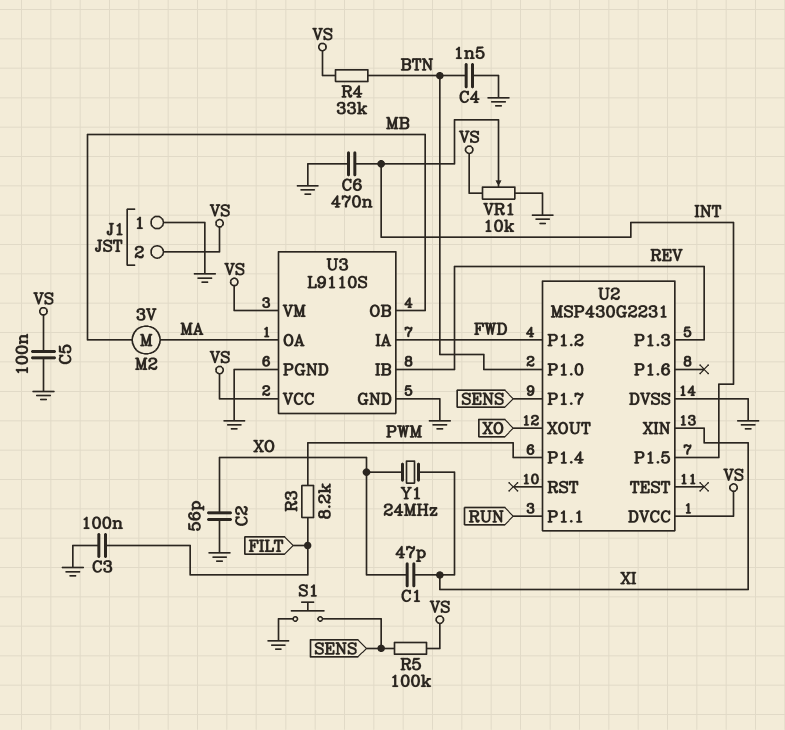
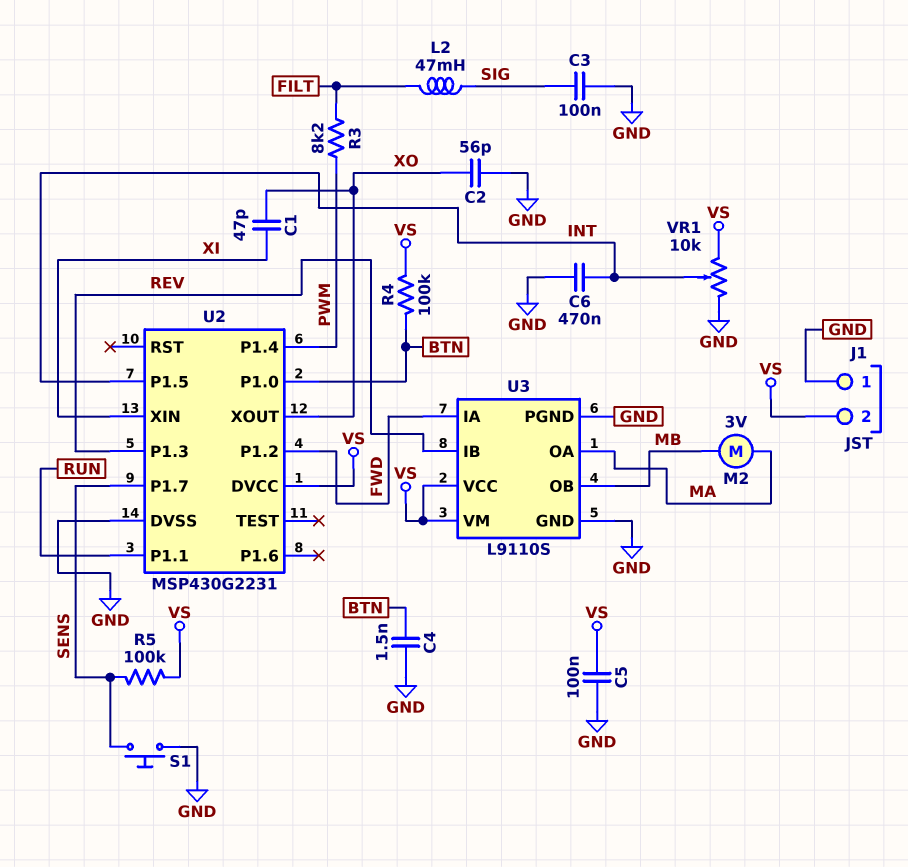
C3: 100nF (FILT, GND) -> 100nF (GND, SIG)
L2: none -> 47mH (FILT, SIG)
R4: 33k (BTN, VS) -> 100k (BTN, VS)
Y1: 24MHz (XI, XO) -> none

